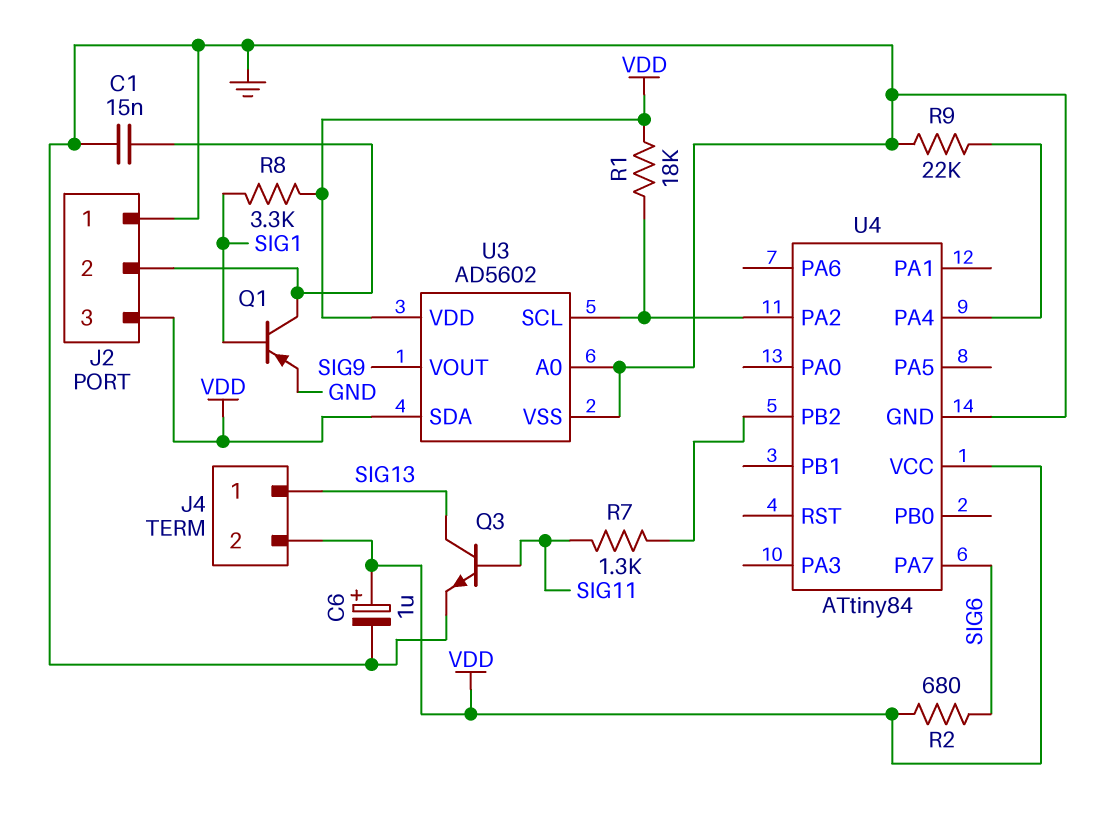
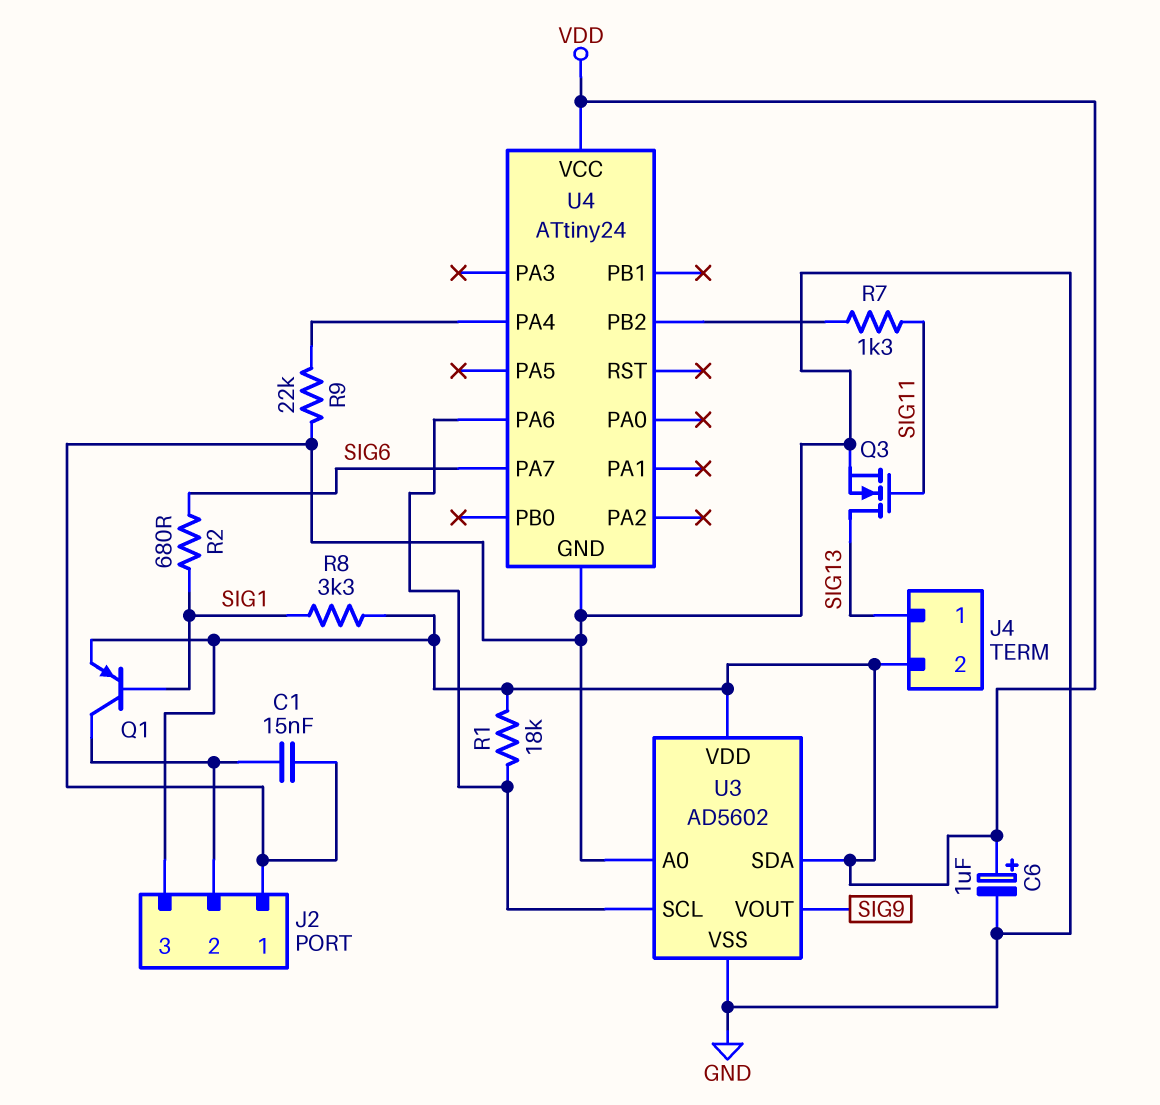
Q1: PNP (B SIG1, C J2/2, E GND) -> PNP (B SIG1, C J2/2, E VDD)
Q3: NPN (B SIG11, C SIG13, E GND) -> NMOS (G SIG11, D SIG13, S GND)
R2: 680 (SIG6, VDD) -> 680 (SIG1, SIG6)
U4: ATtiny84 -> ATtiny24
U4 pin PA2: U3/SCL -> none
U4 pin PA6: none -> U3/SCL

